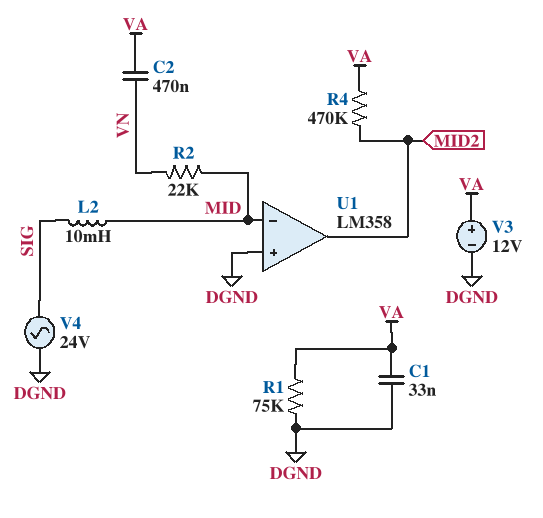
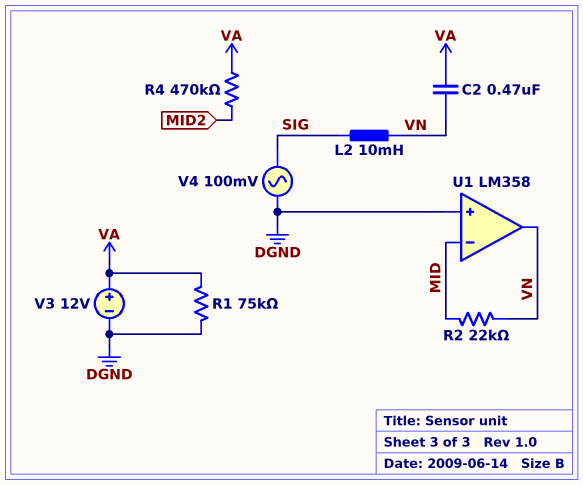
C1: 33nF (DGND, VA) -> none
L2: 10mH (MID, SIG) -> 10mH (SIG, VN)
U1 pin out: MID2 -> VN
V4: AC 24V (DGND, SIG) -> AC 100mV (DGND, SIG)

